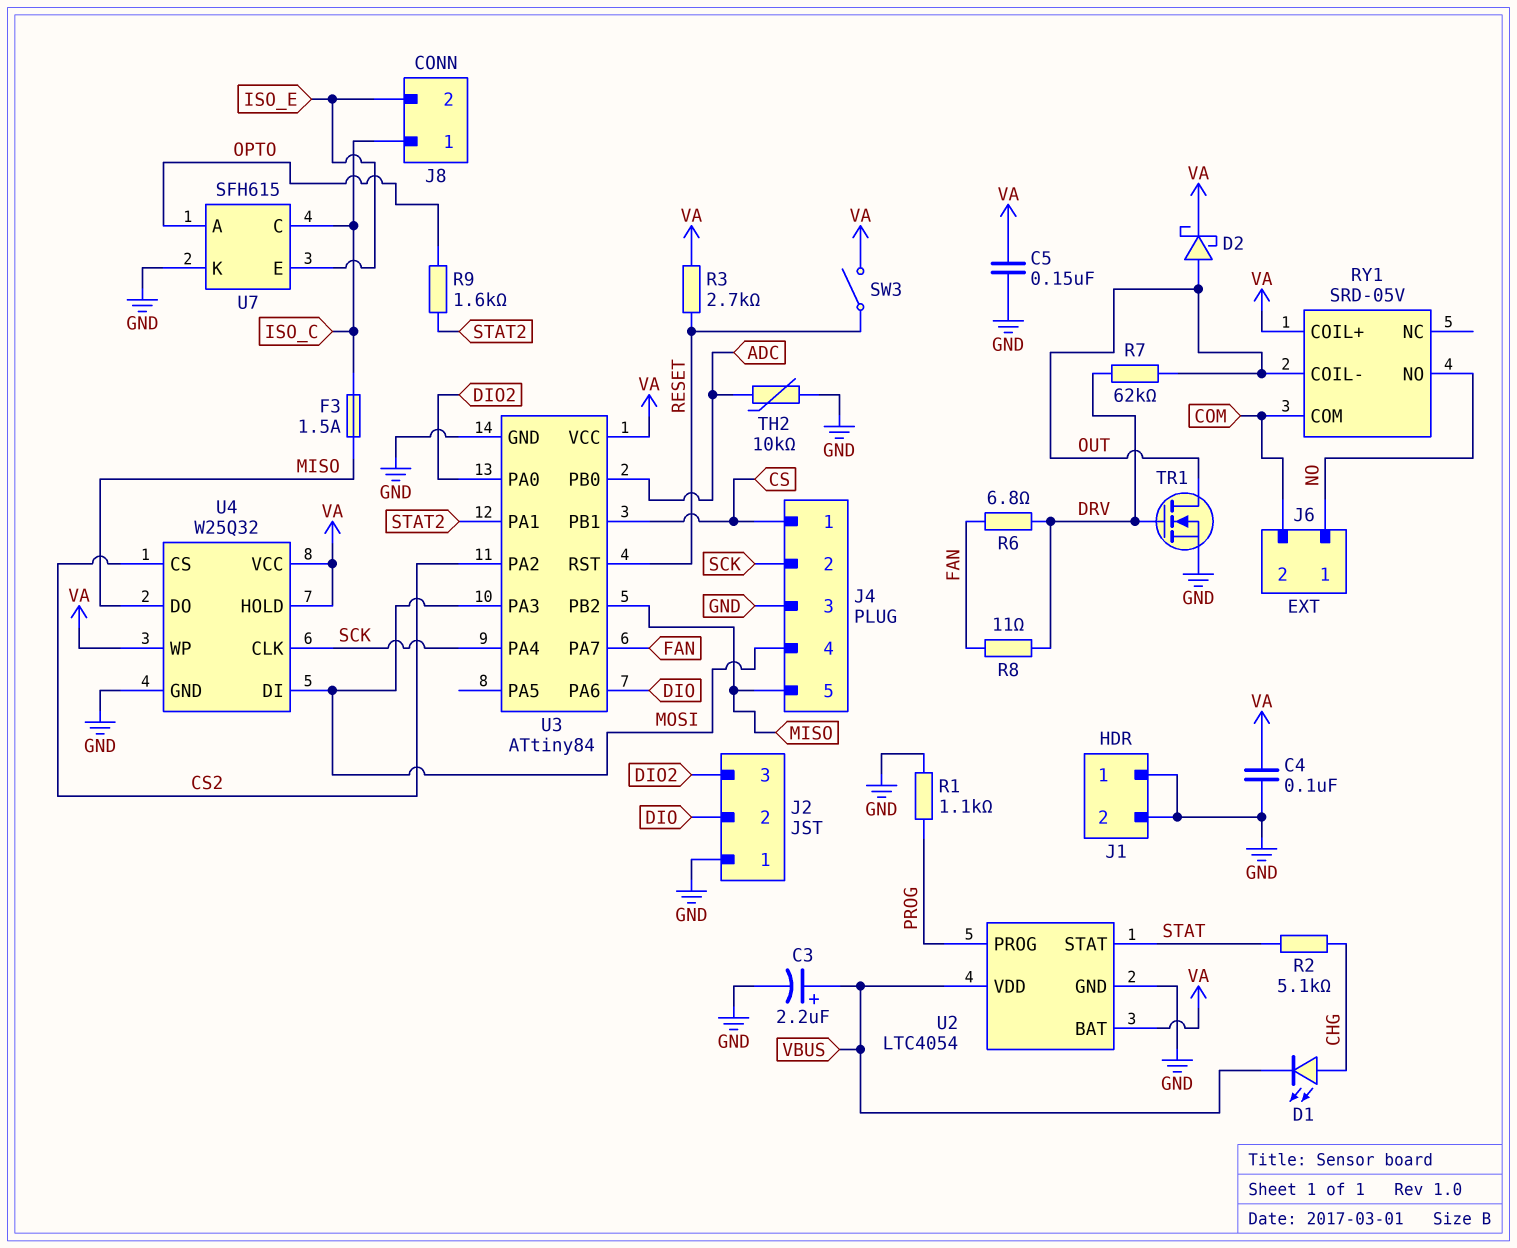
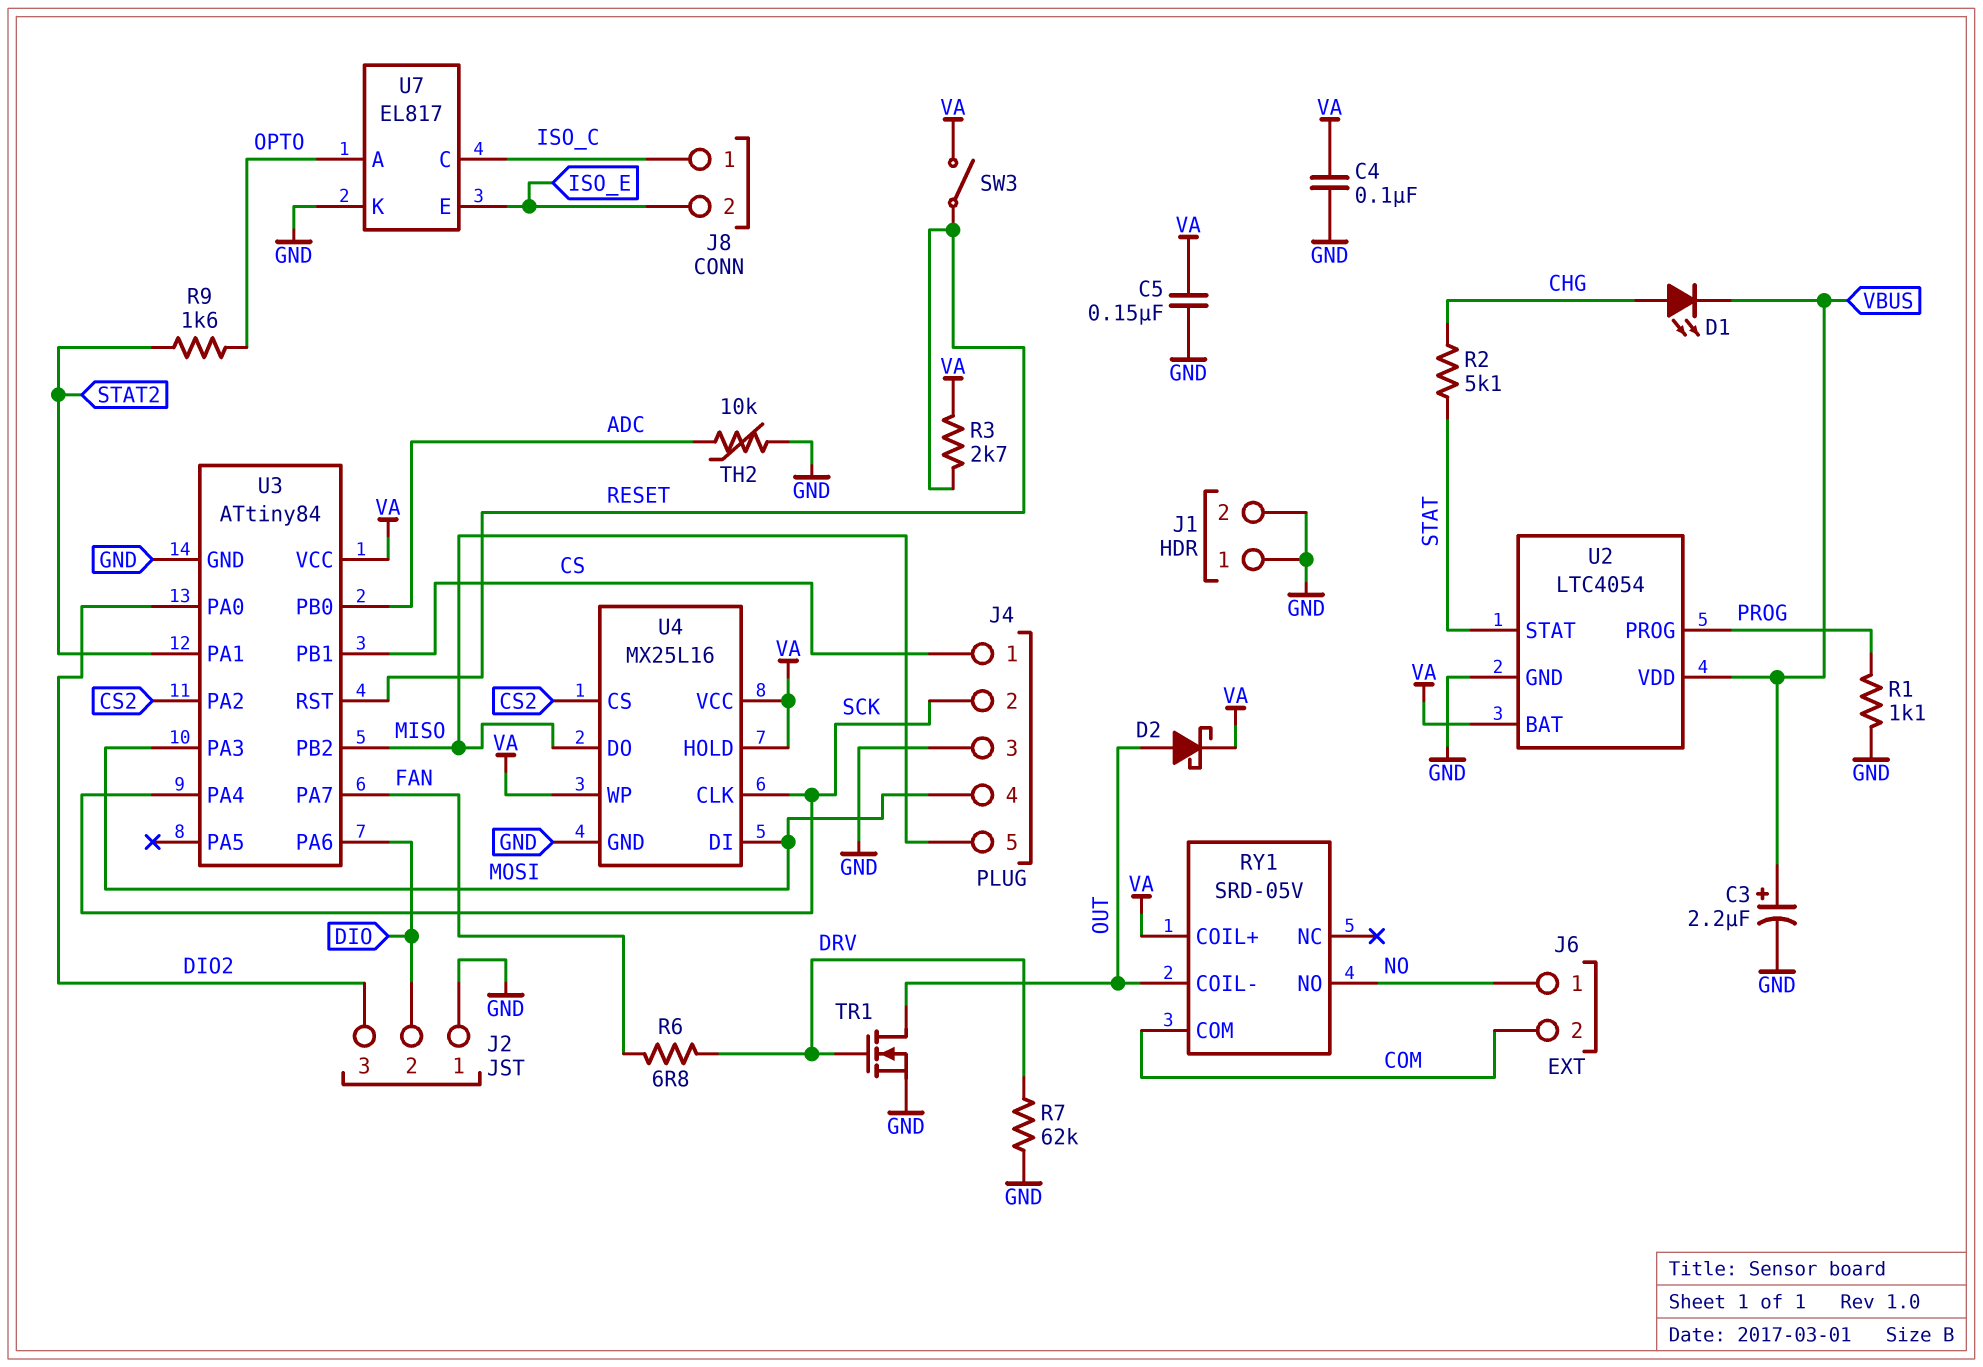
F3: 1.5A (ISO_C, MISO) -> none
R7: 62k (DRV, OUT) -> 62k (DRV, GND)
R8: 11 (DRV, FAN) -> none
U4: W25Q32 -> MX25L16
U7: SFH615 -> EL817

